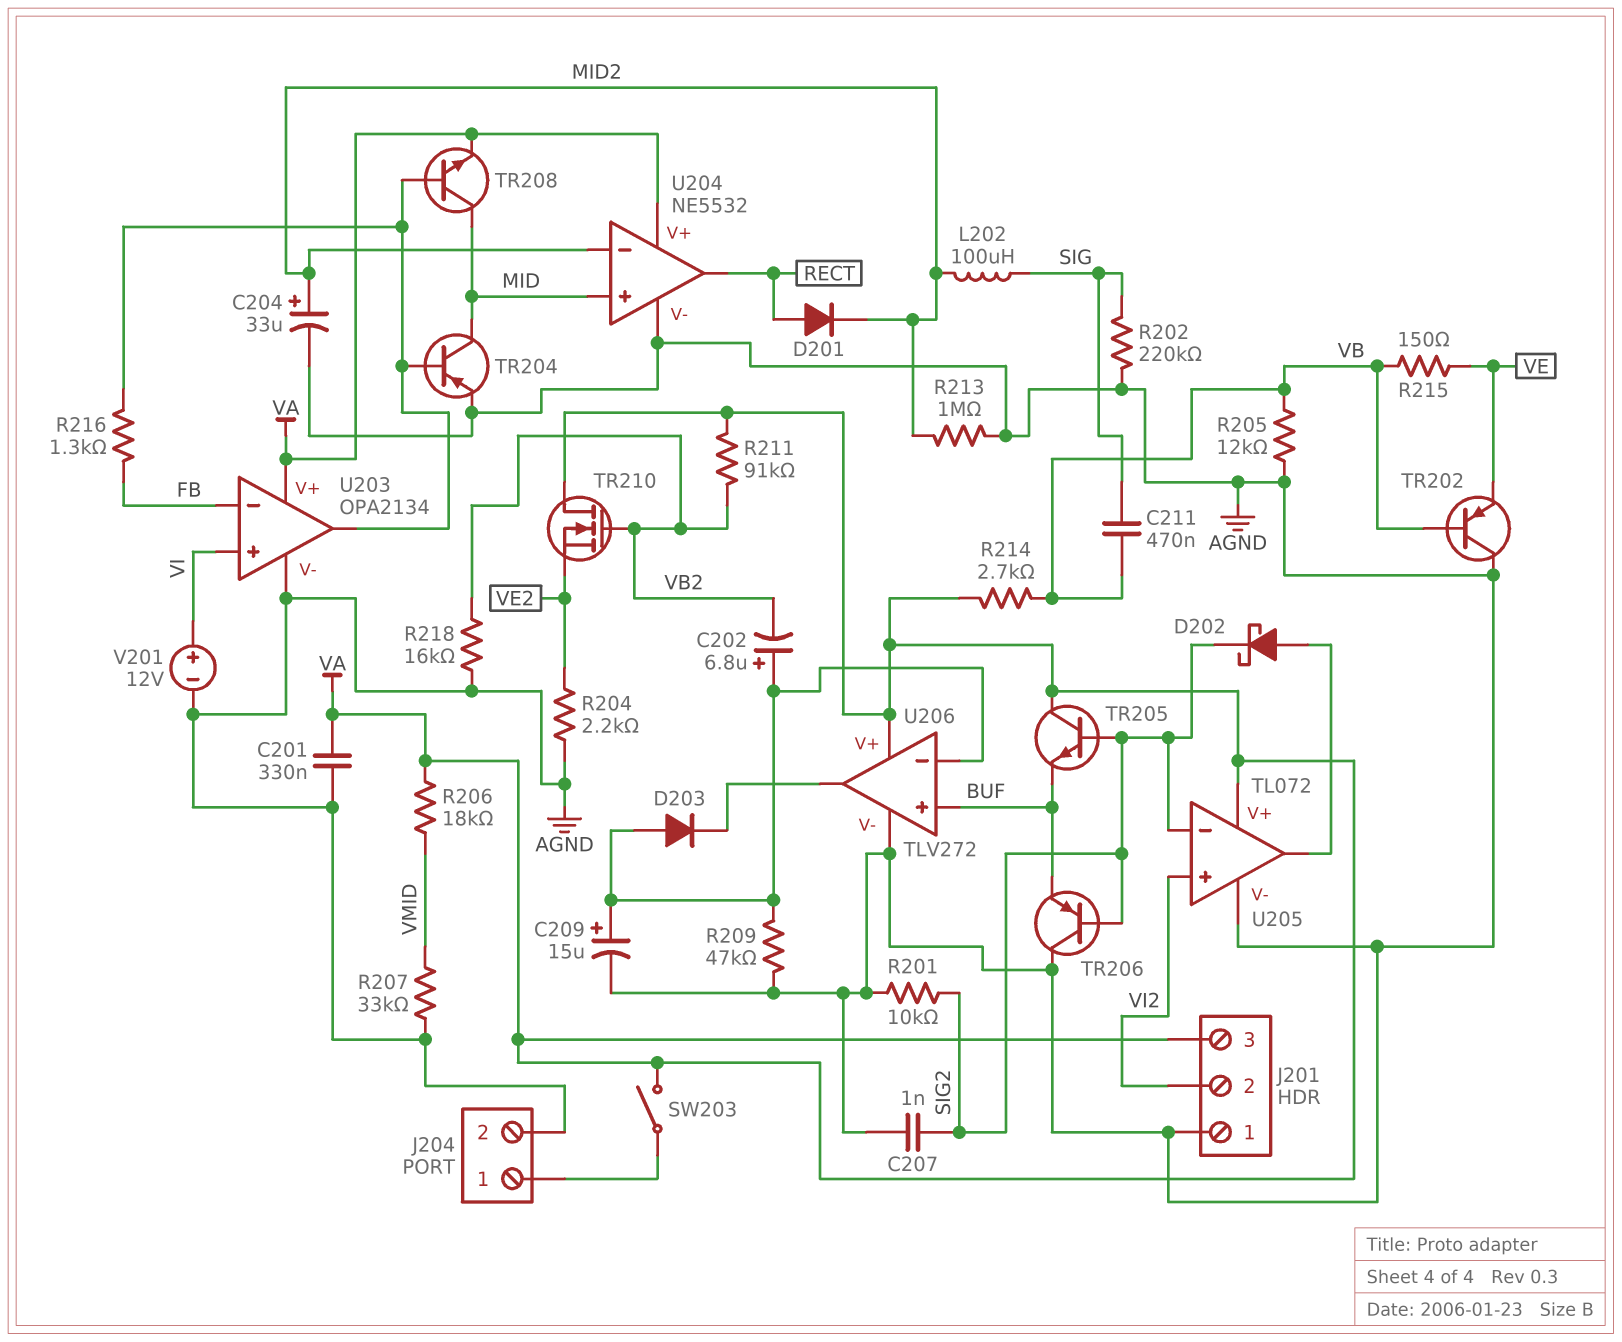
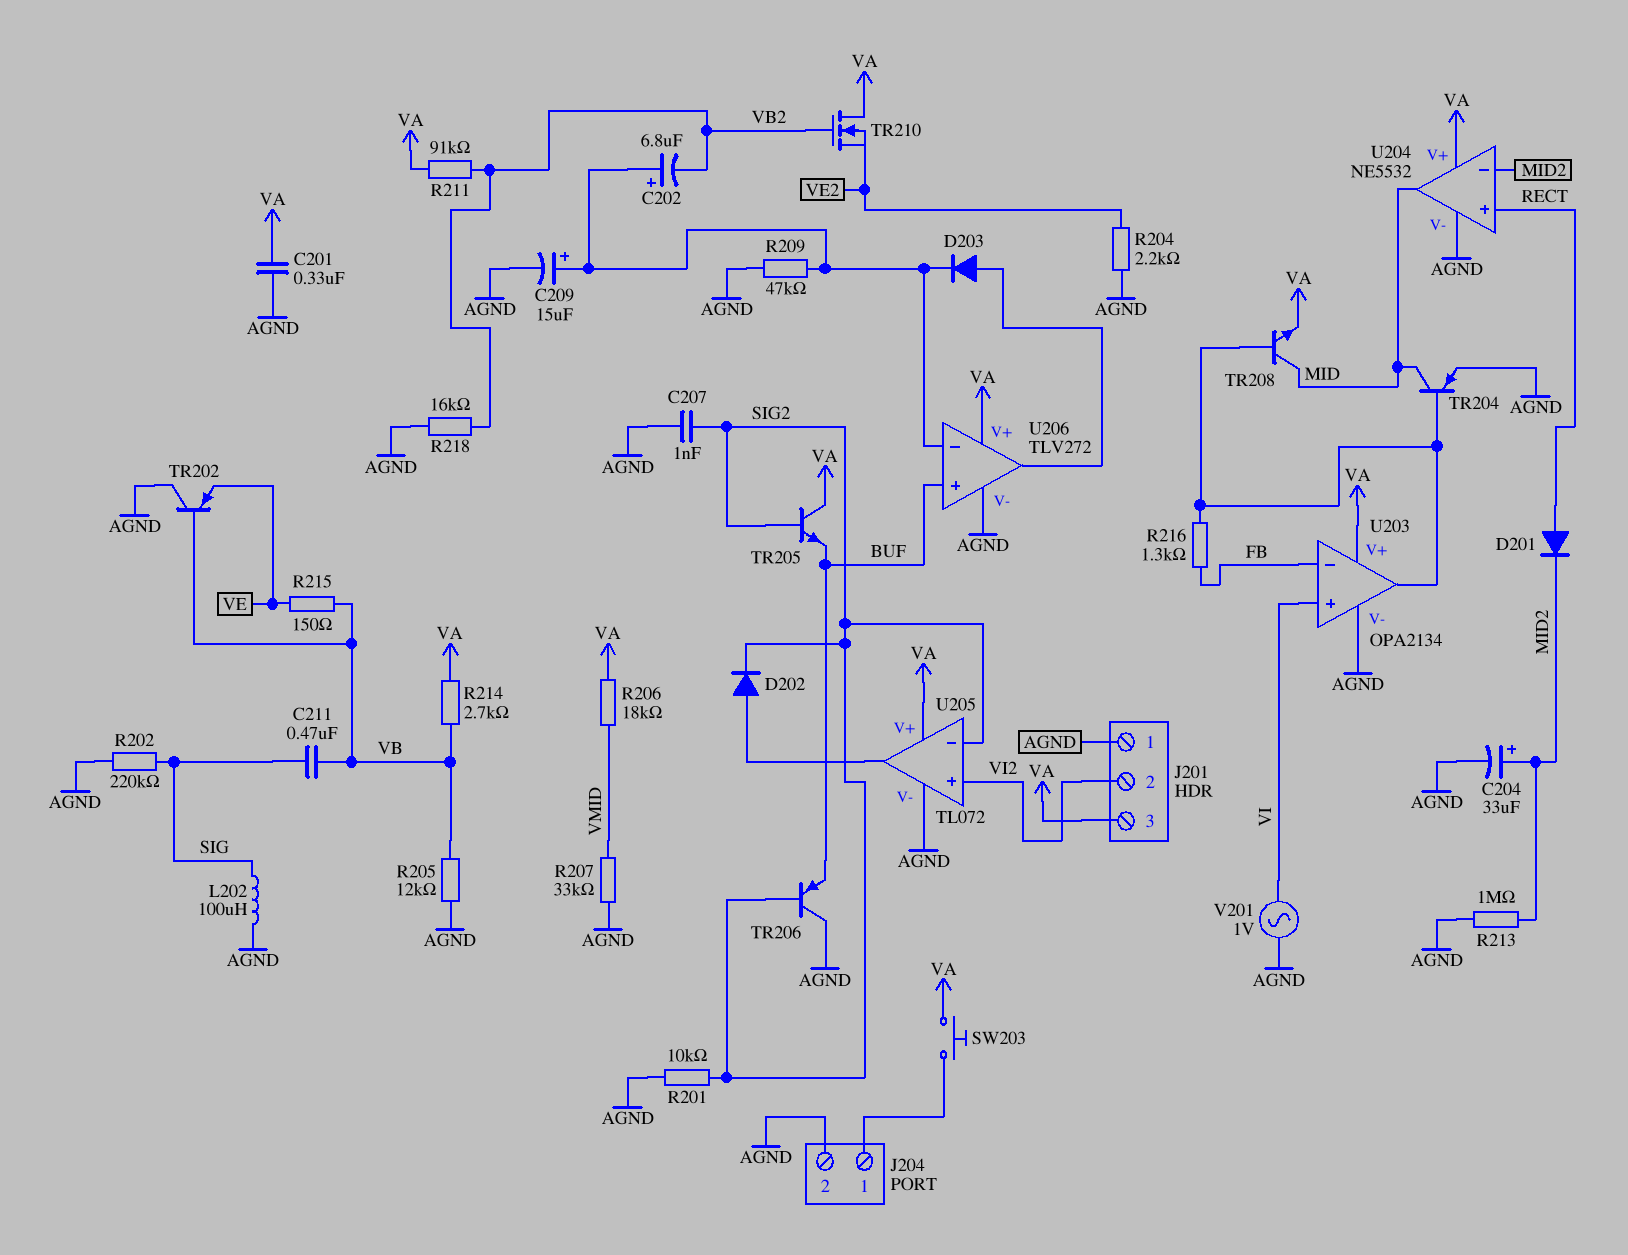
D202: schottky (A U205/out, K SIG2) -> diode (A U205/out, K SIG2)
D203: diode (A U206/in-, K U206/out) -> diode (A U206/out, K U206/in-)
L202: 100uH (MID2, SIG) -> 100uH (AGND, SIG)
SW203: switch (J204/1, VA) -> button (J204/1, VA)
U204 pin in+: MID -> RECT
U204 pin out: RECT -> MID
V201: 12V (plus VI, minus AGND) -> AC 1V (AGND, VI)

